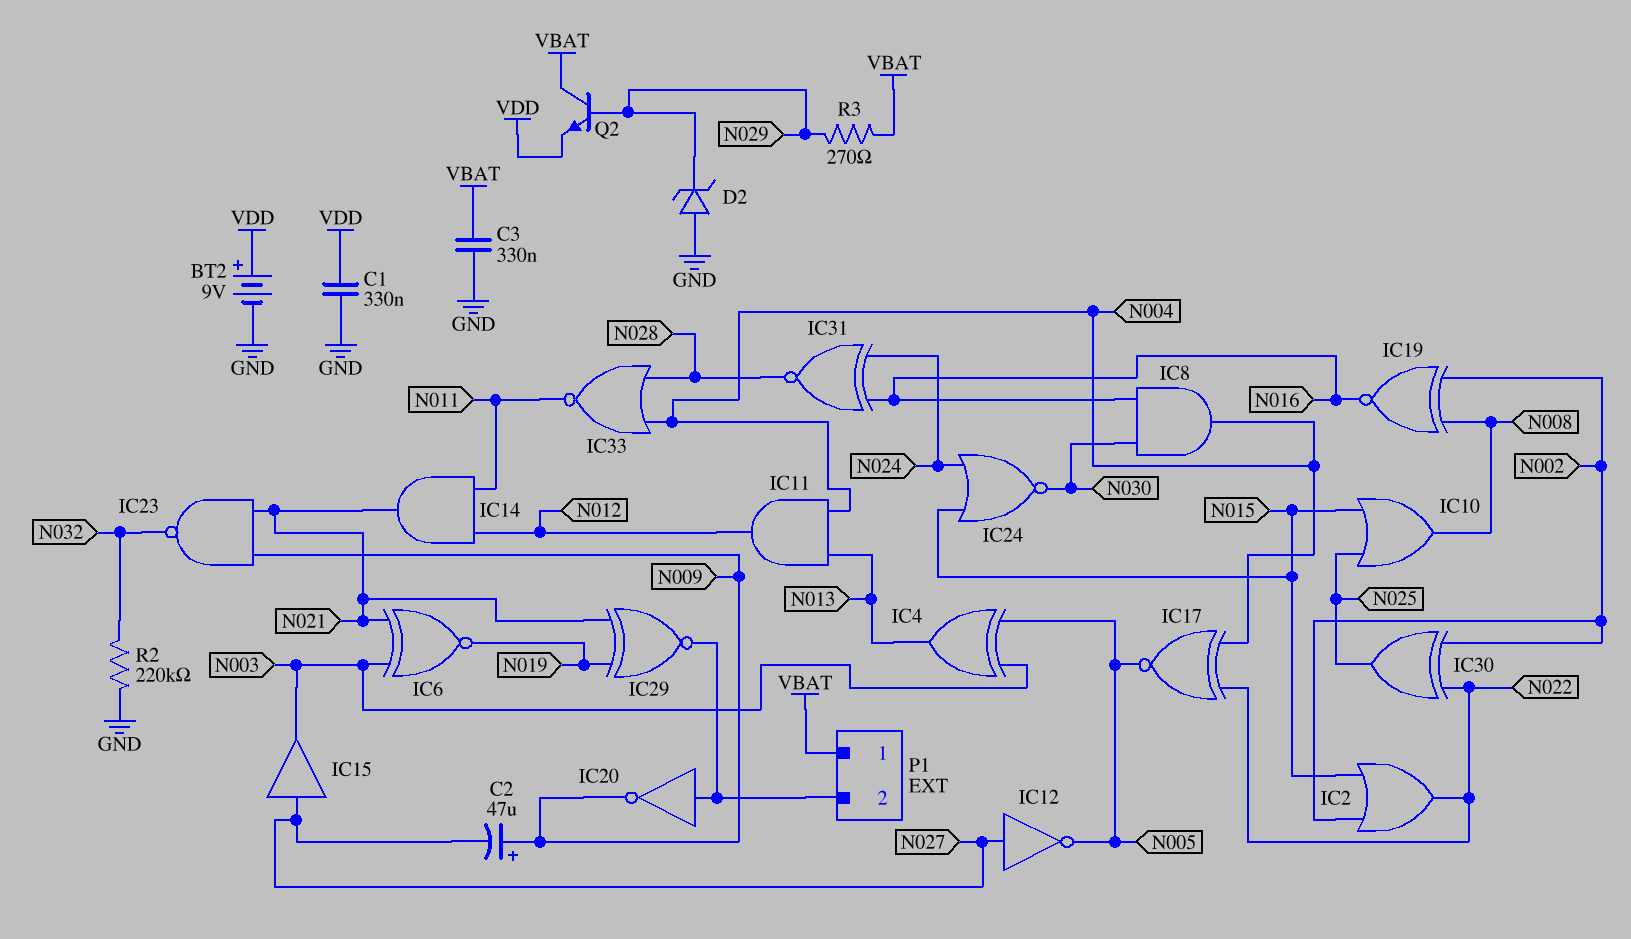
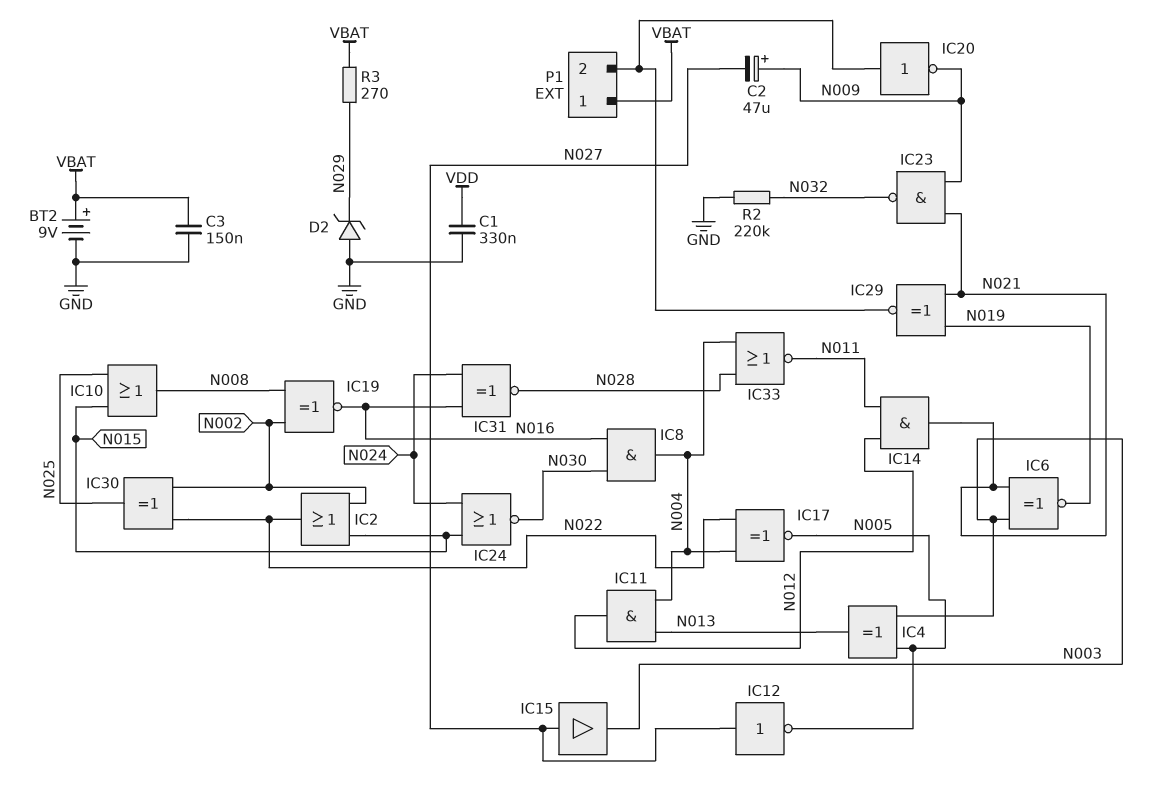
BT2: 9V (plus VDD, minus GND) -> 9V (plus VBAT, minus GND)
C3: 330nF (GND, VBAT) -> 150nF (GND, VBAT)
Q2: NPN (B N029, C VBAT, E VDD) -> none

